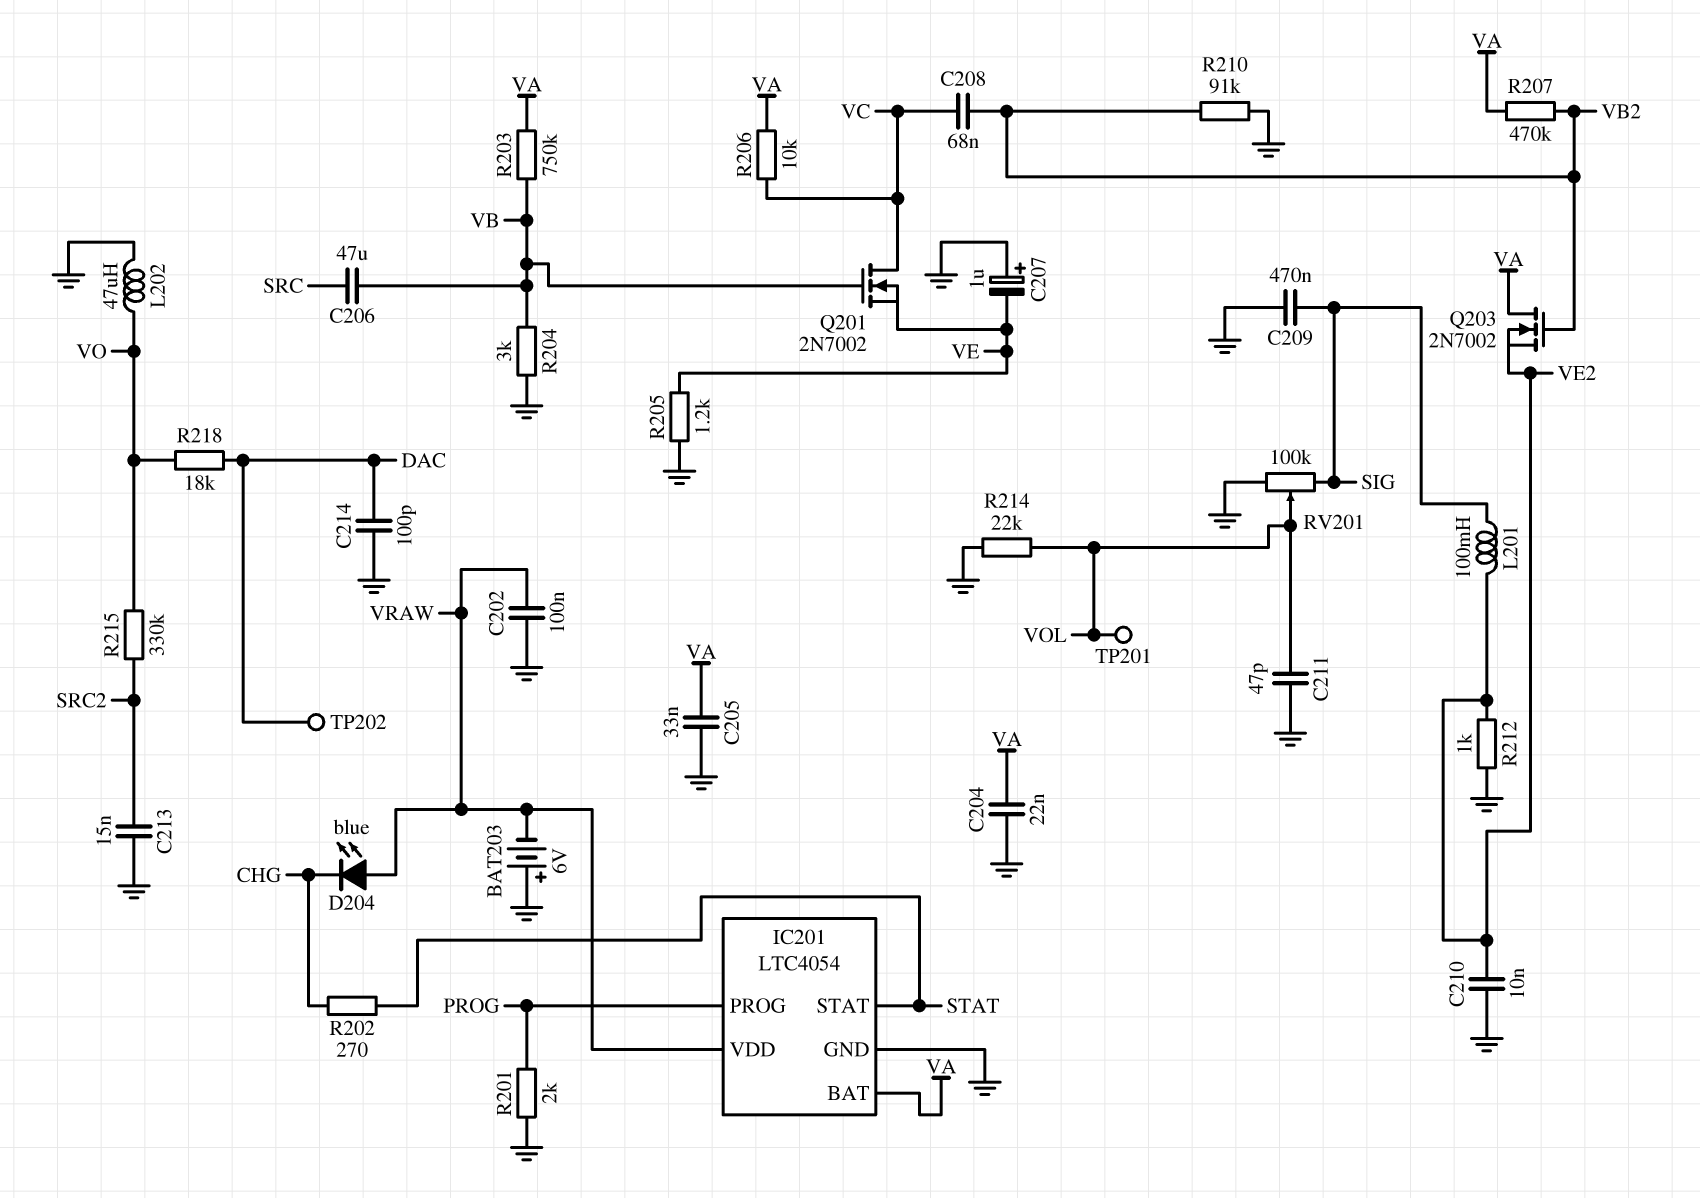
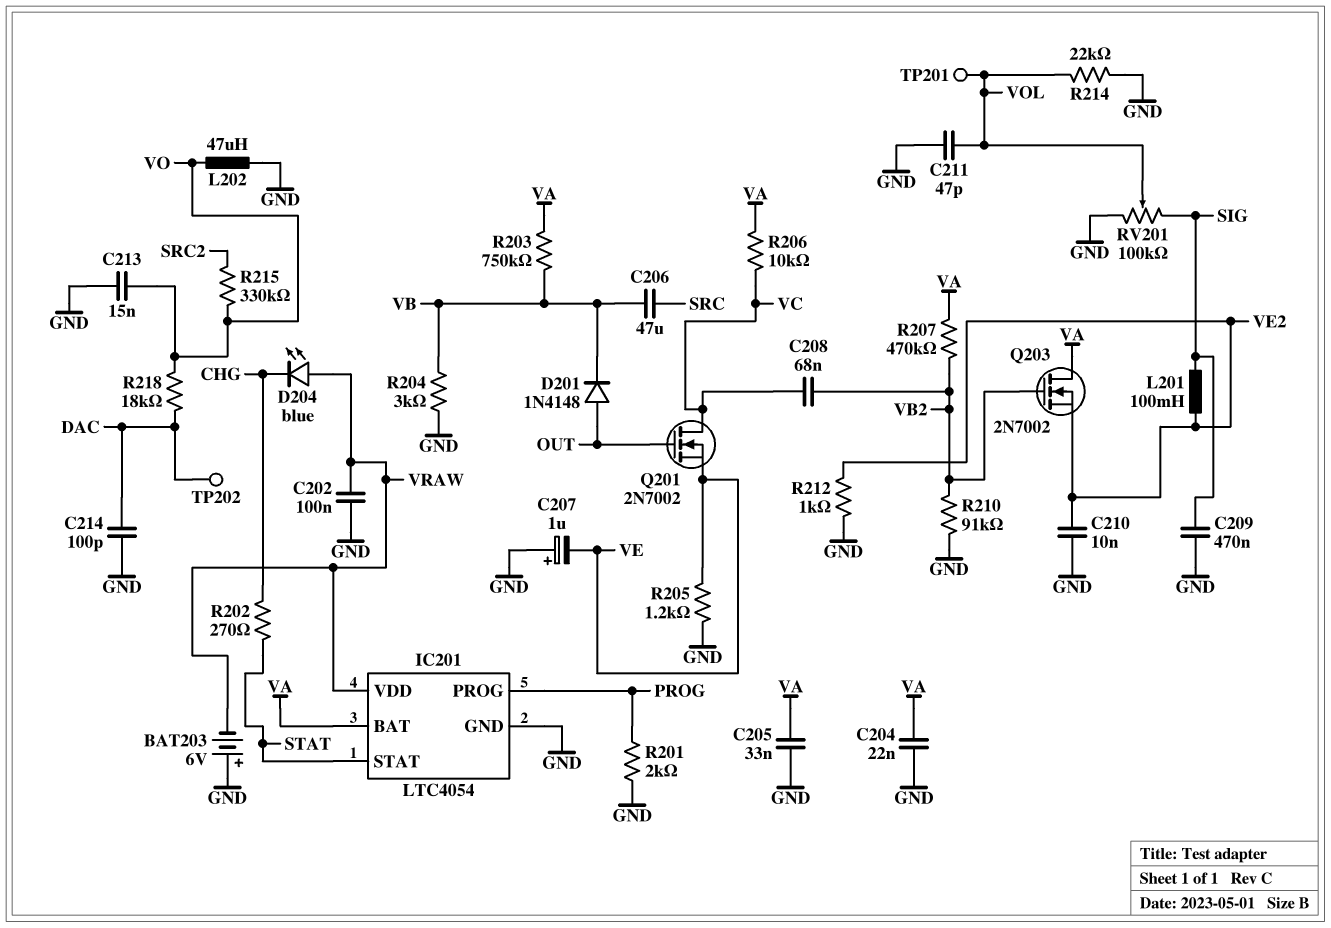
C213: 15nF (GND, SRC2) -> 15nF (GND, VO)
D201: none -> diode 1N4148 (A OUT, K VB)
Q201: NMOS 2N7002 (G VB, D VC, S VE) -> NMOS 2N7002 (G OUT, D VC, S VE)

